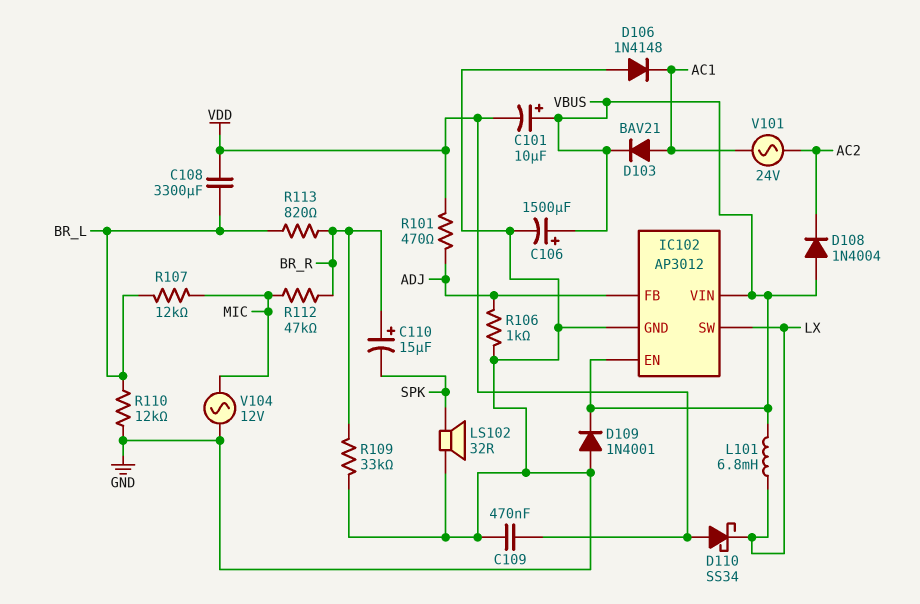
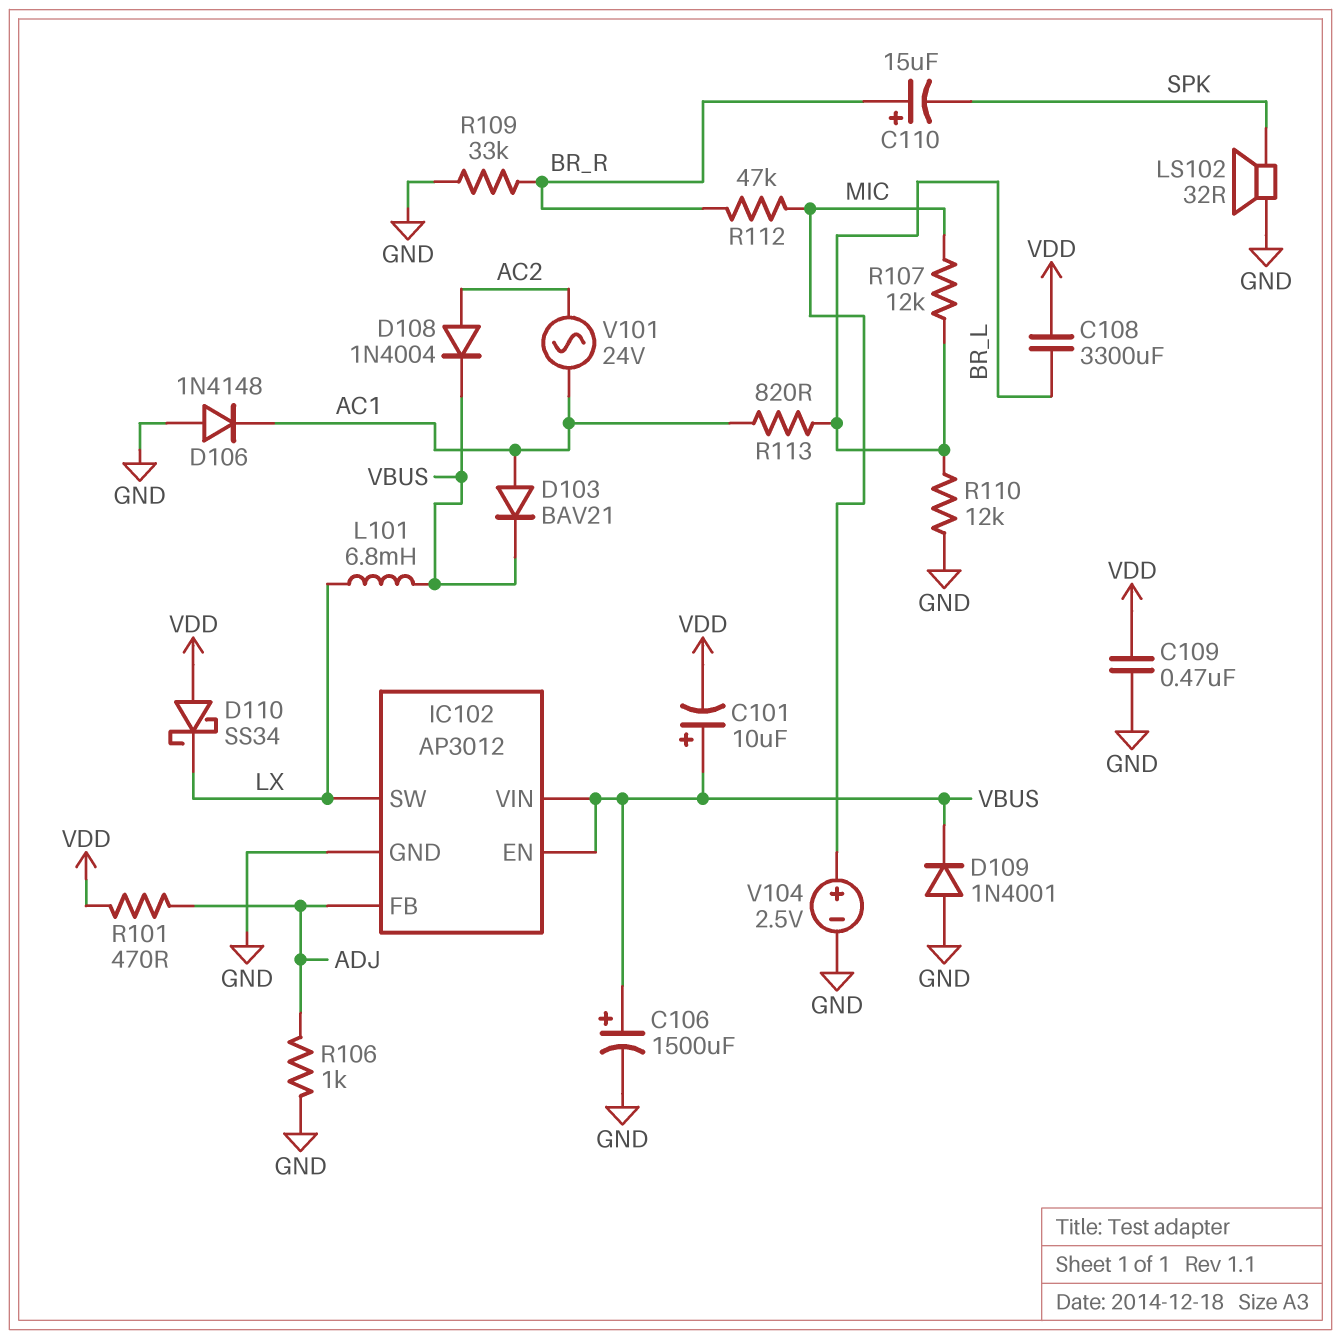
D108: diode 1N4004 (A VBUS, K AC2) -> diode 1N4004 (A AC2, K VBUS)
R113: 820 (BR_L, BR_R) -> 820 (AC1, BR_L)
V104: AC 12V (GND, MIC) -> 2.5V (plus MIC, minus GND)

